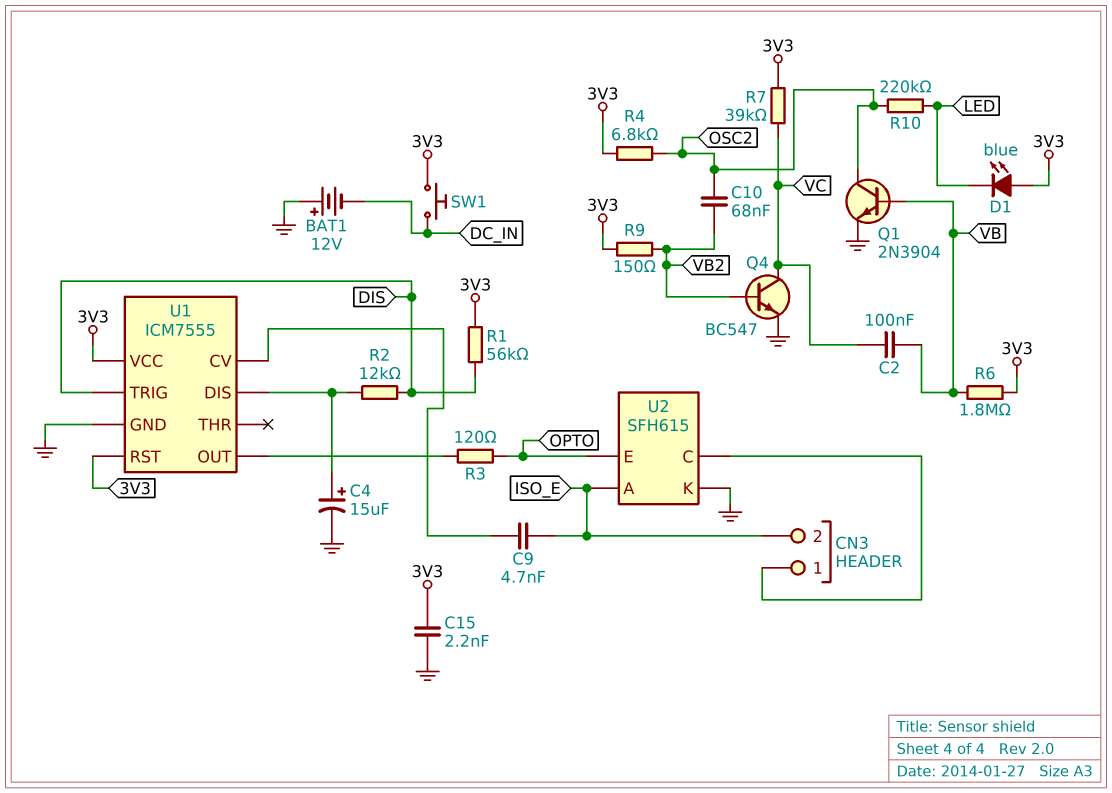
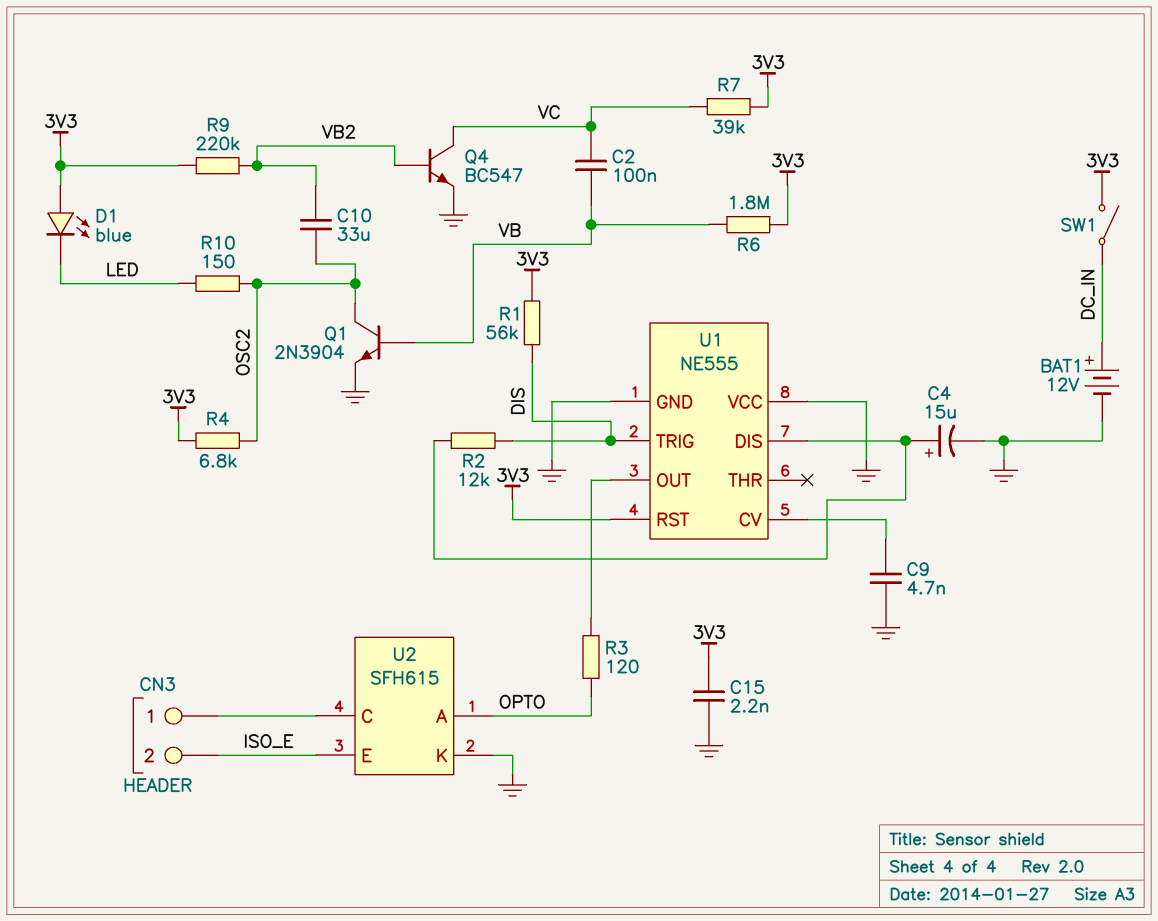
BAT1: 12V (plus GND, minus DC_IN) -> 12V (plus DC_IN, minus GND)
C9: 4.7nF (ISO_E, U1/CV) -> 4.7nF (GND, U1/CV)
C10: 68nF (OSC2, VB2) -> 33uF (OSC2, VB2)
R9: 150 (3V3, VB2) -> 220k (3V3, VB2)
R10: 220k (LED, OSC2) -> 150 (LED, OSC2)
SW1: button (3V3, DC_IN) -> switch (3V3, DC_IN)
U1: ICM7555 -> NE555
U1 pin VCC: 3V3 -> GND
U2 pin A: ISO_E -> OPTO
U2 pin E: OPTO -> ISO_E

